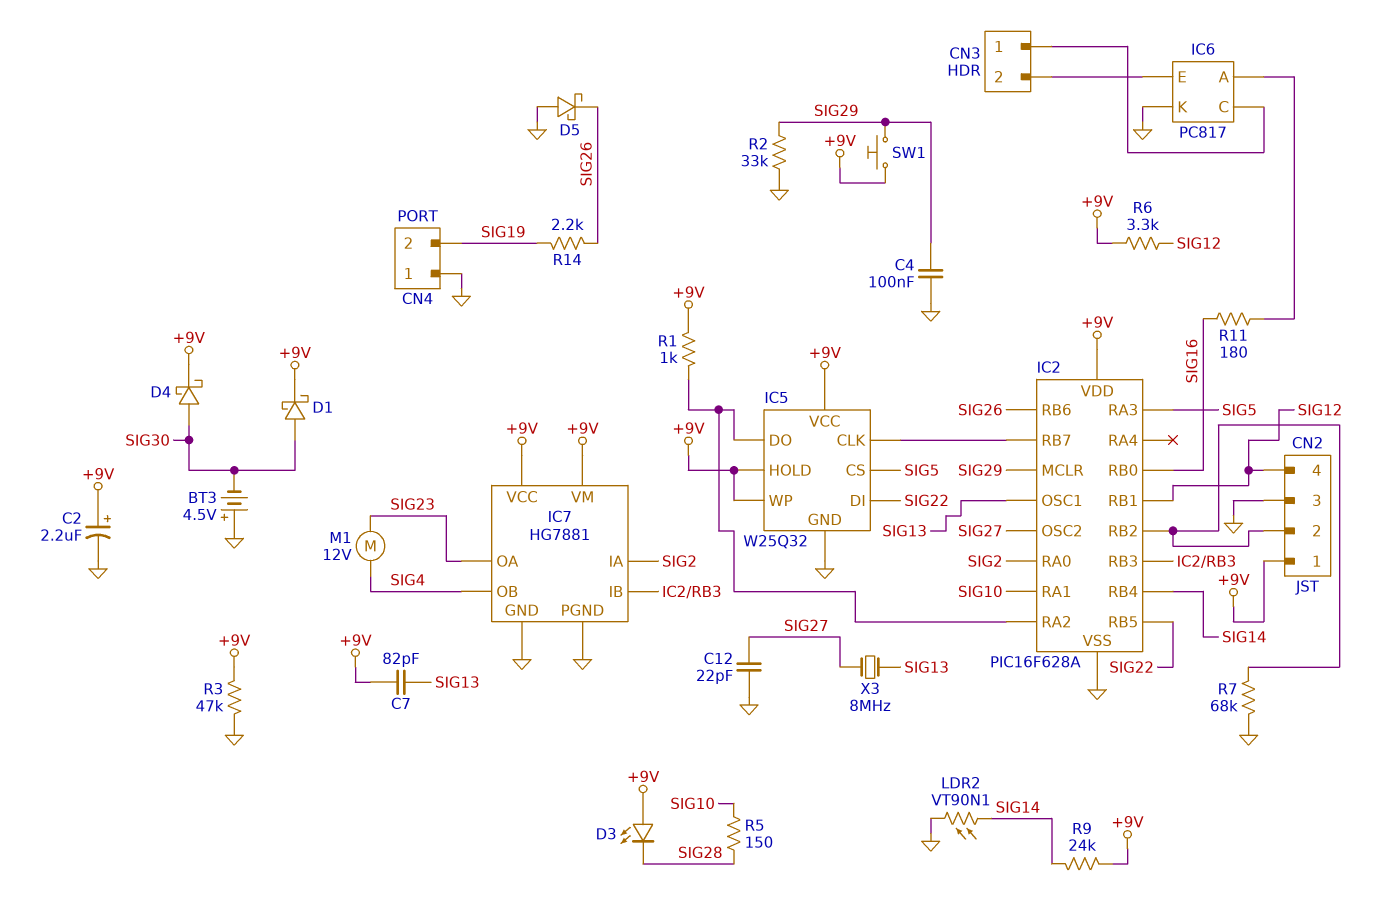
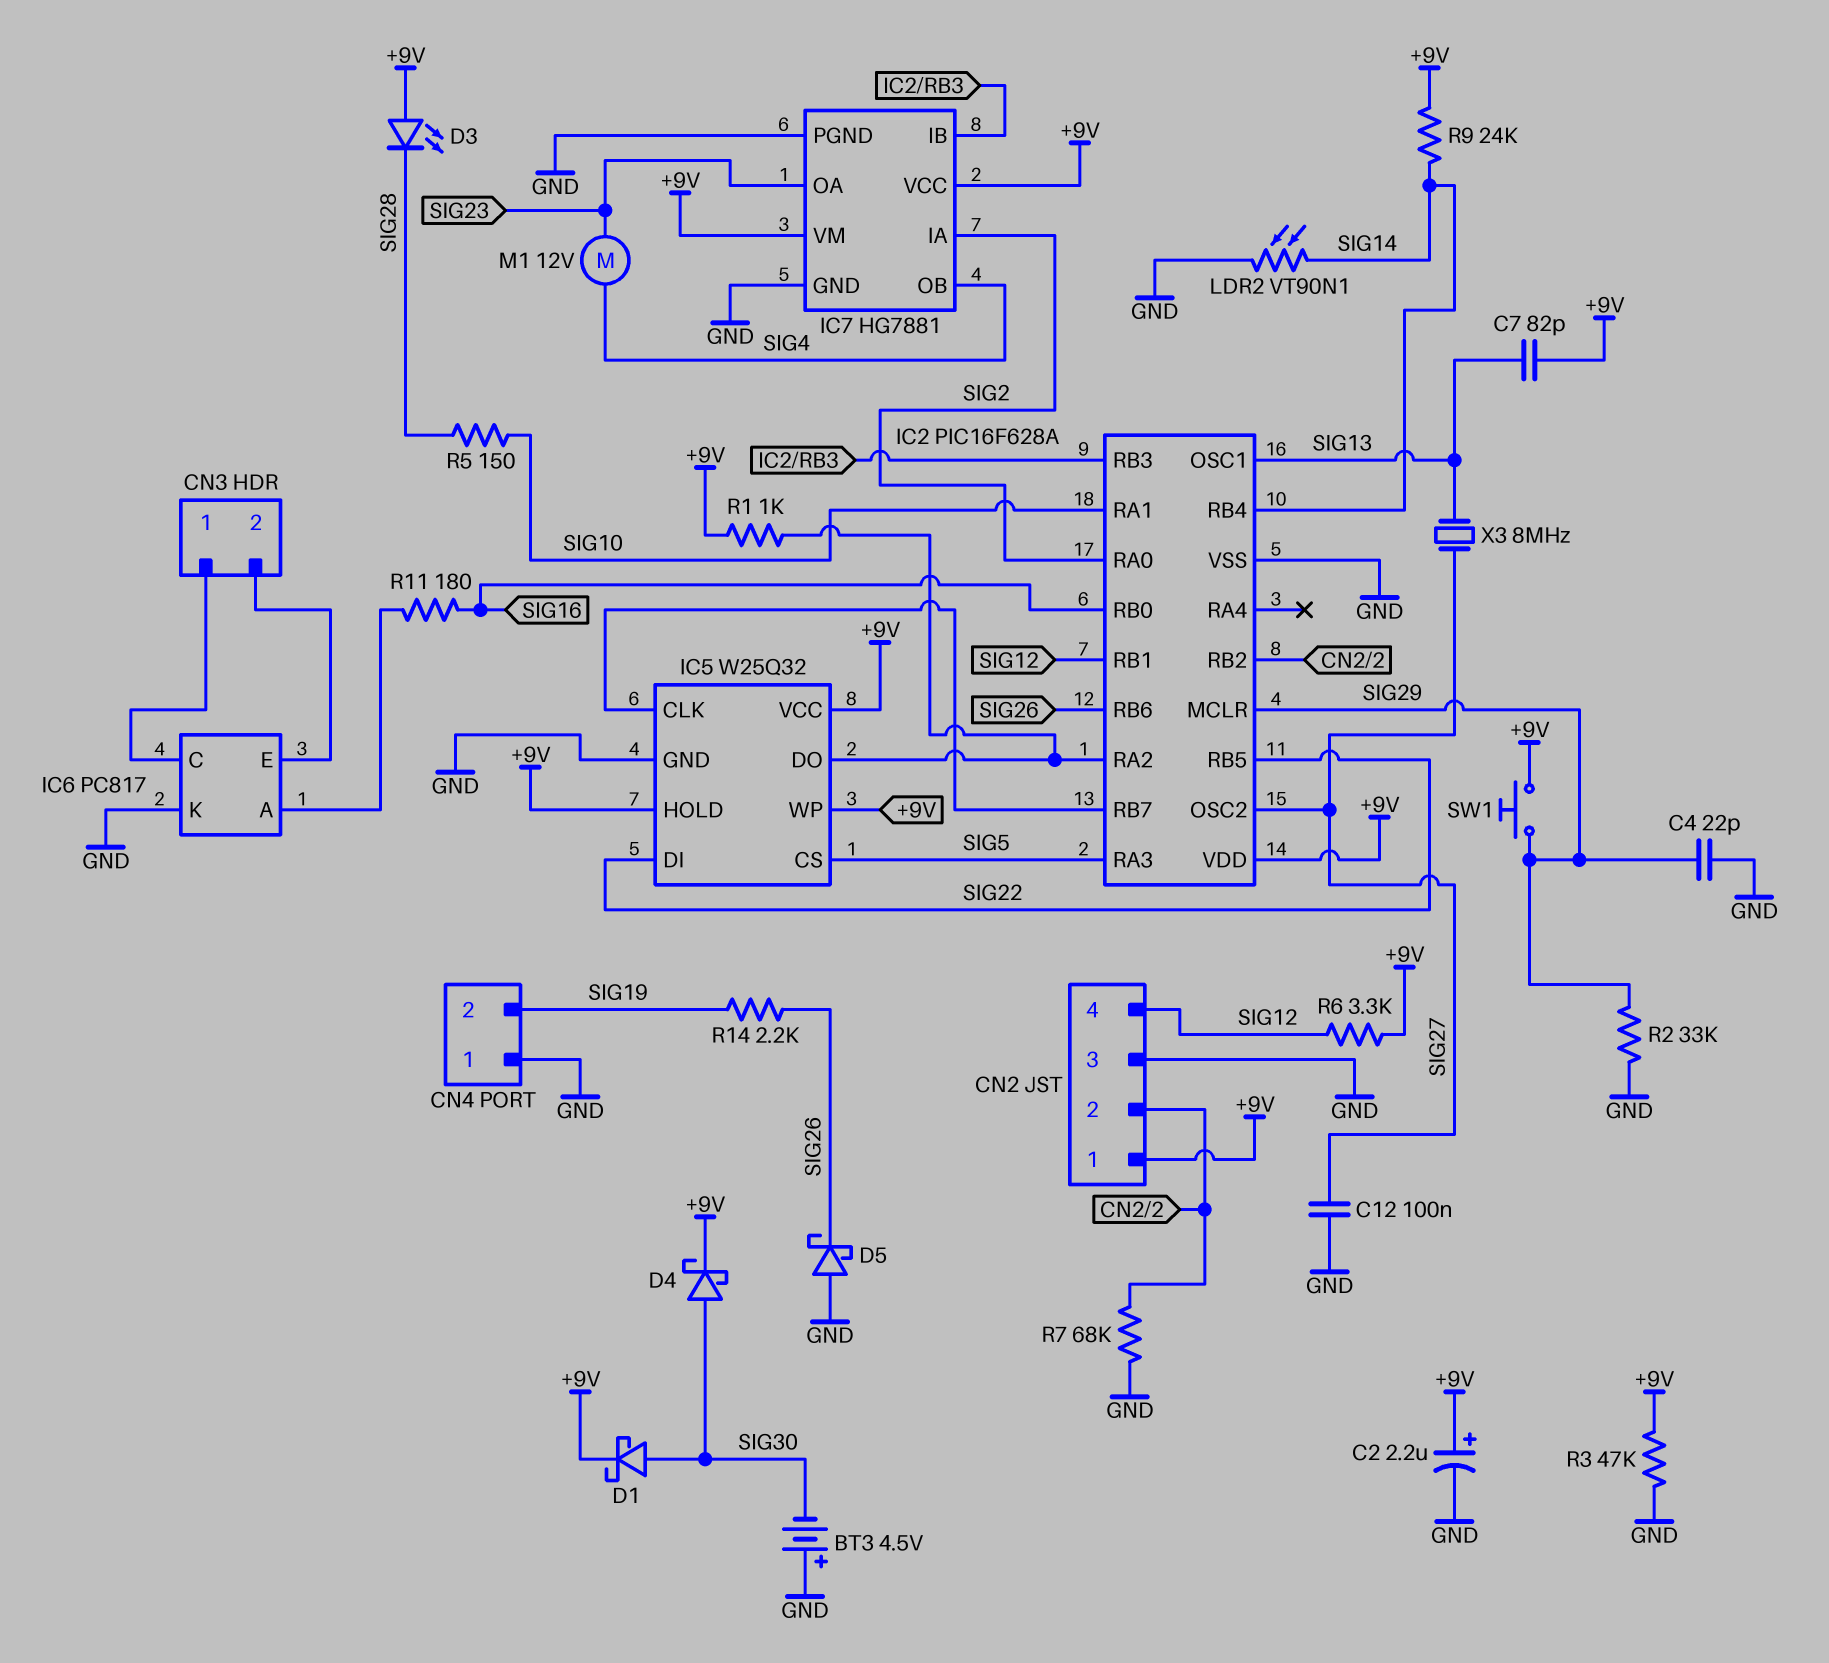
C4: 100nF (GND, SIG29) -> 22pF (GND, SIG29)
C12: 22pF (GND, SIG27) -> 100nF (GND, SIG27)

